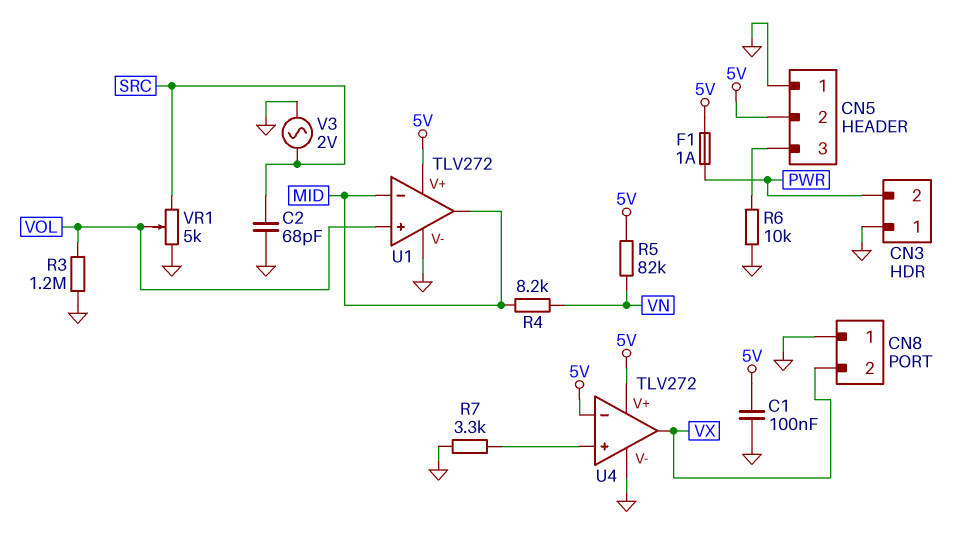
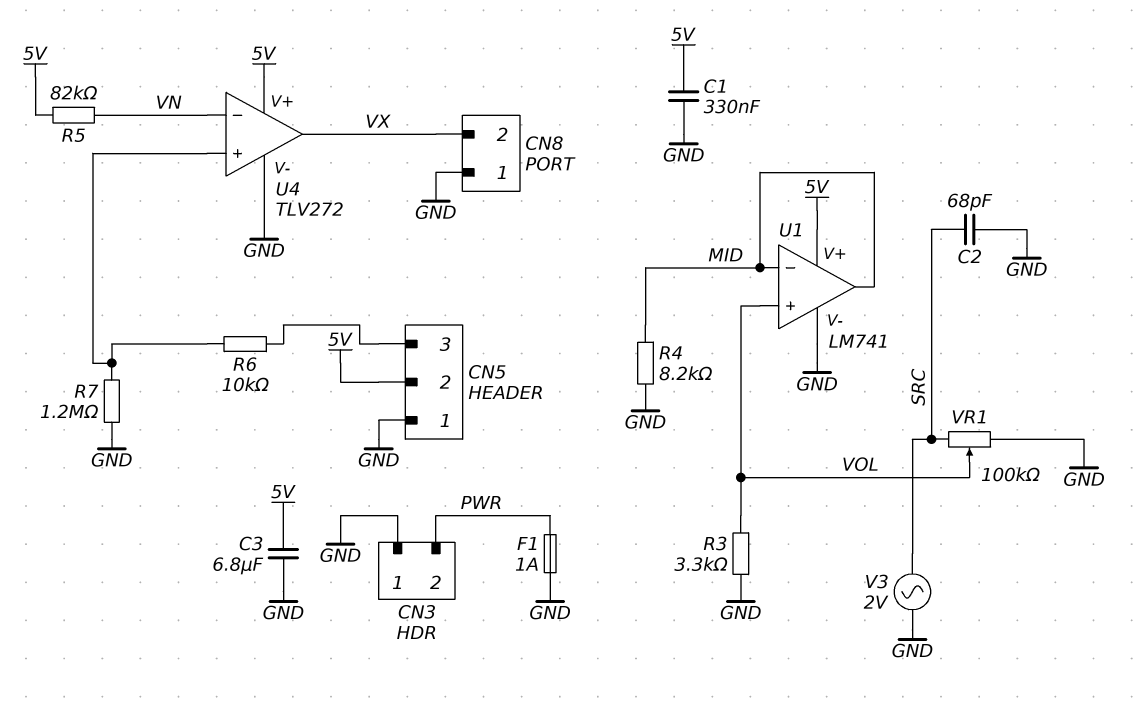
C1: 100nF (5V, GND) -> 330nF (5V, GND)
C3: none -> 6.8uF (5V, GND)
F1: 1A (5V, PWR) -> 1A (GND, PWR)
R3: 1.2M (GND, VOL) -> 3.3k (GND, VOL)
R4: 8.2k (MID, VN) -> 8.2k (GND, MID)
R6: 10k (CN5/3, GND) -> 10k (CN5/3, U4/in+)
R7: 3.3k (GND, U4/in+) -> 1.2M (GND, U4/in+)
U1: TLV272 -> LM741
U4 pin in-: 5V -> VN
VR1: 5k (GND, SRC, wiper VOL) -> 100k (GND, SRC, wiper VOL)

